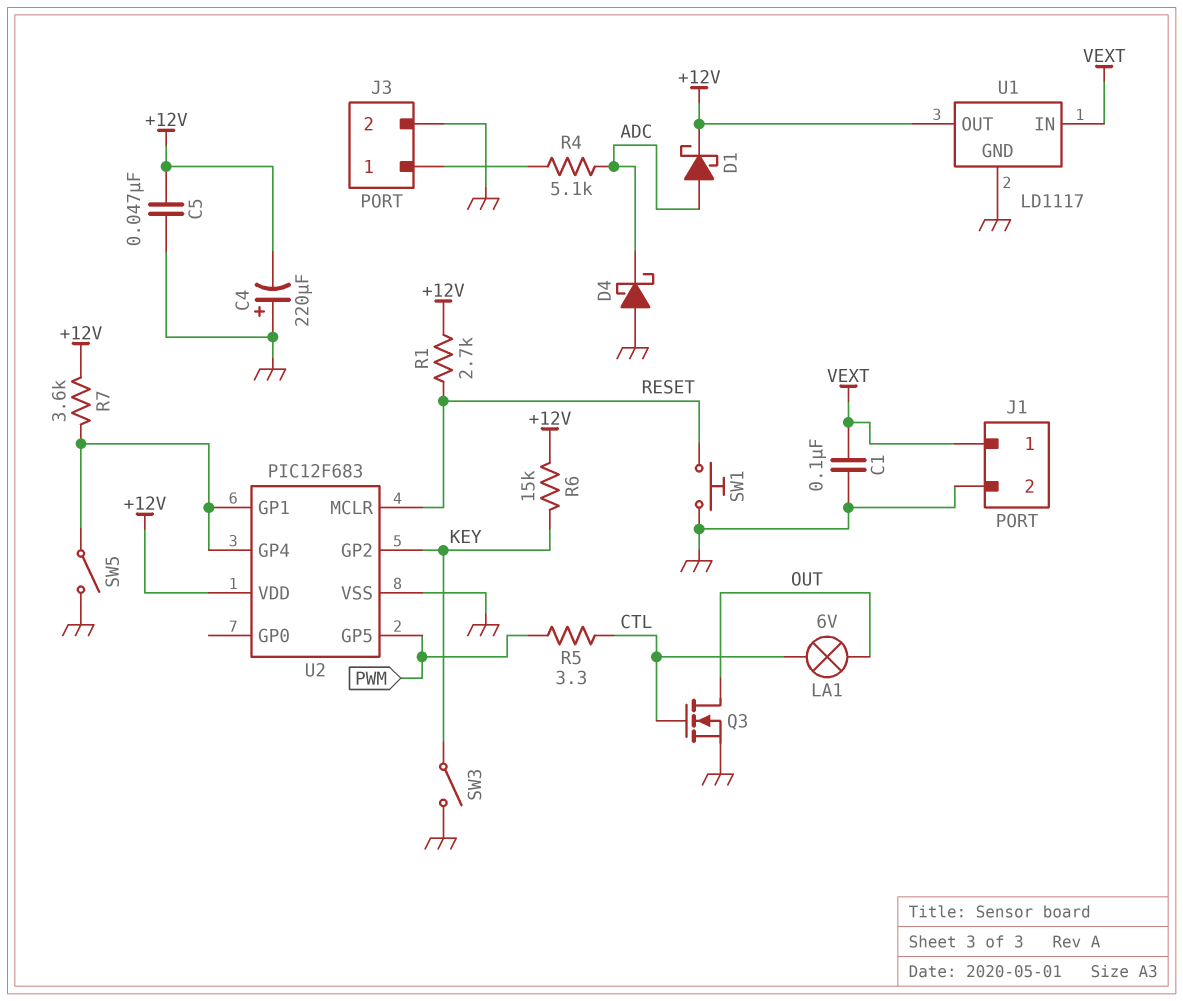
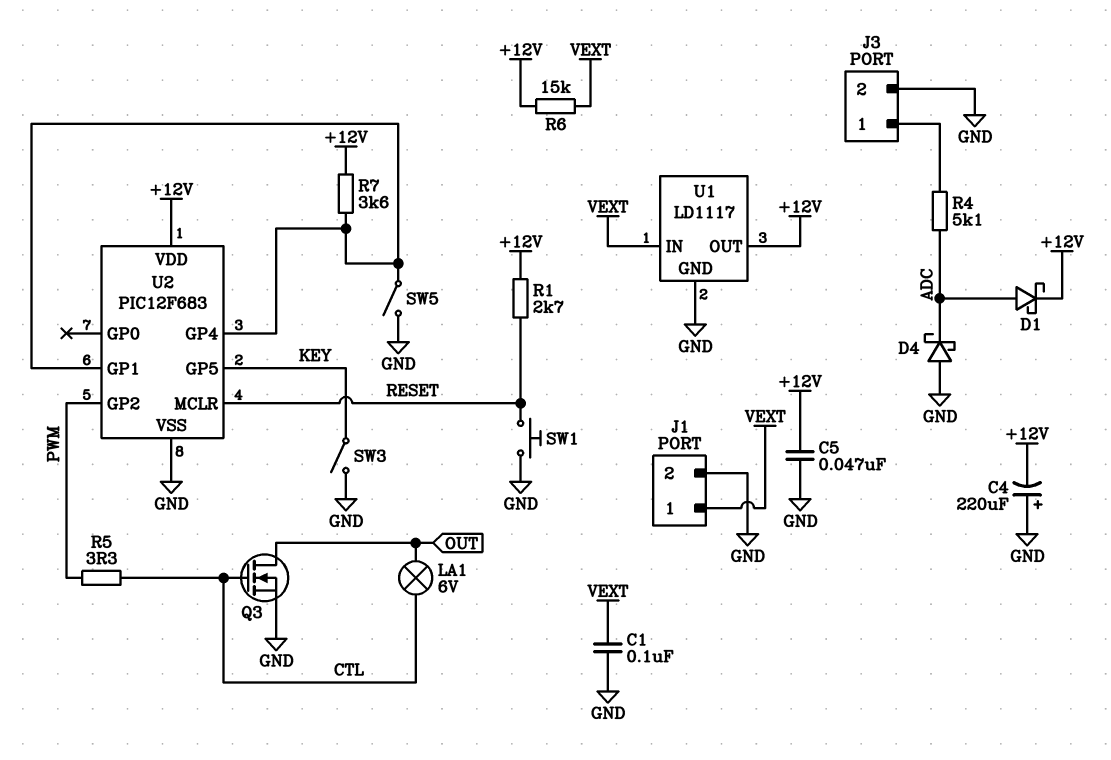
R6: 15k (+12V, KEY) -> 15k (+12V, VEXT)
U2 pin GP2: KEY -> PWM
U2 pin GP5: PWM -> KEY

